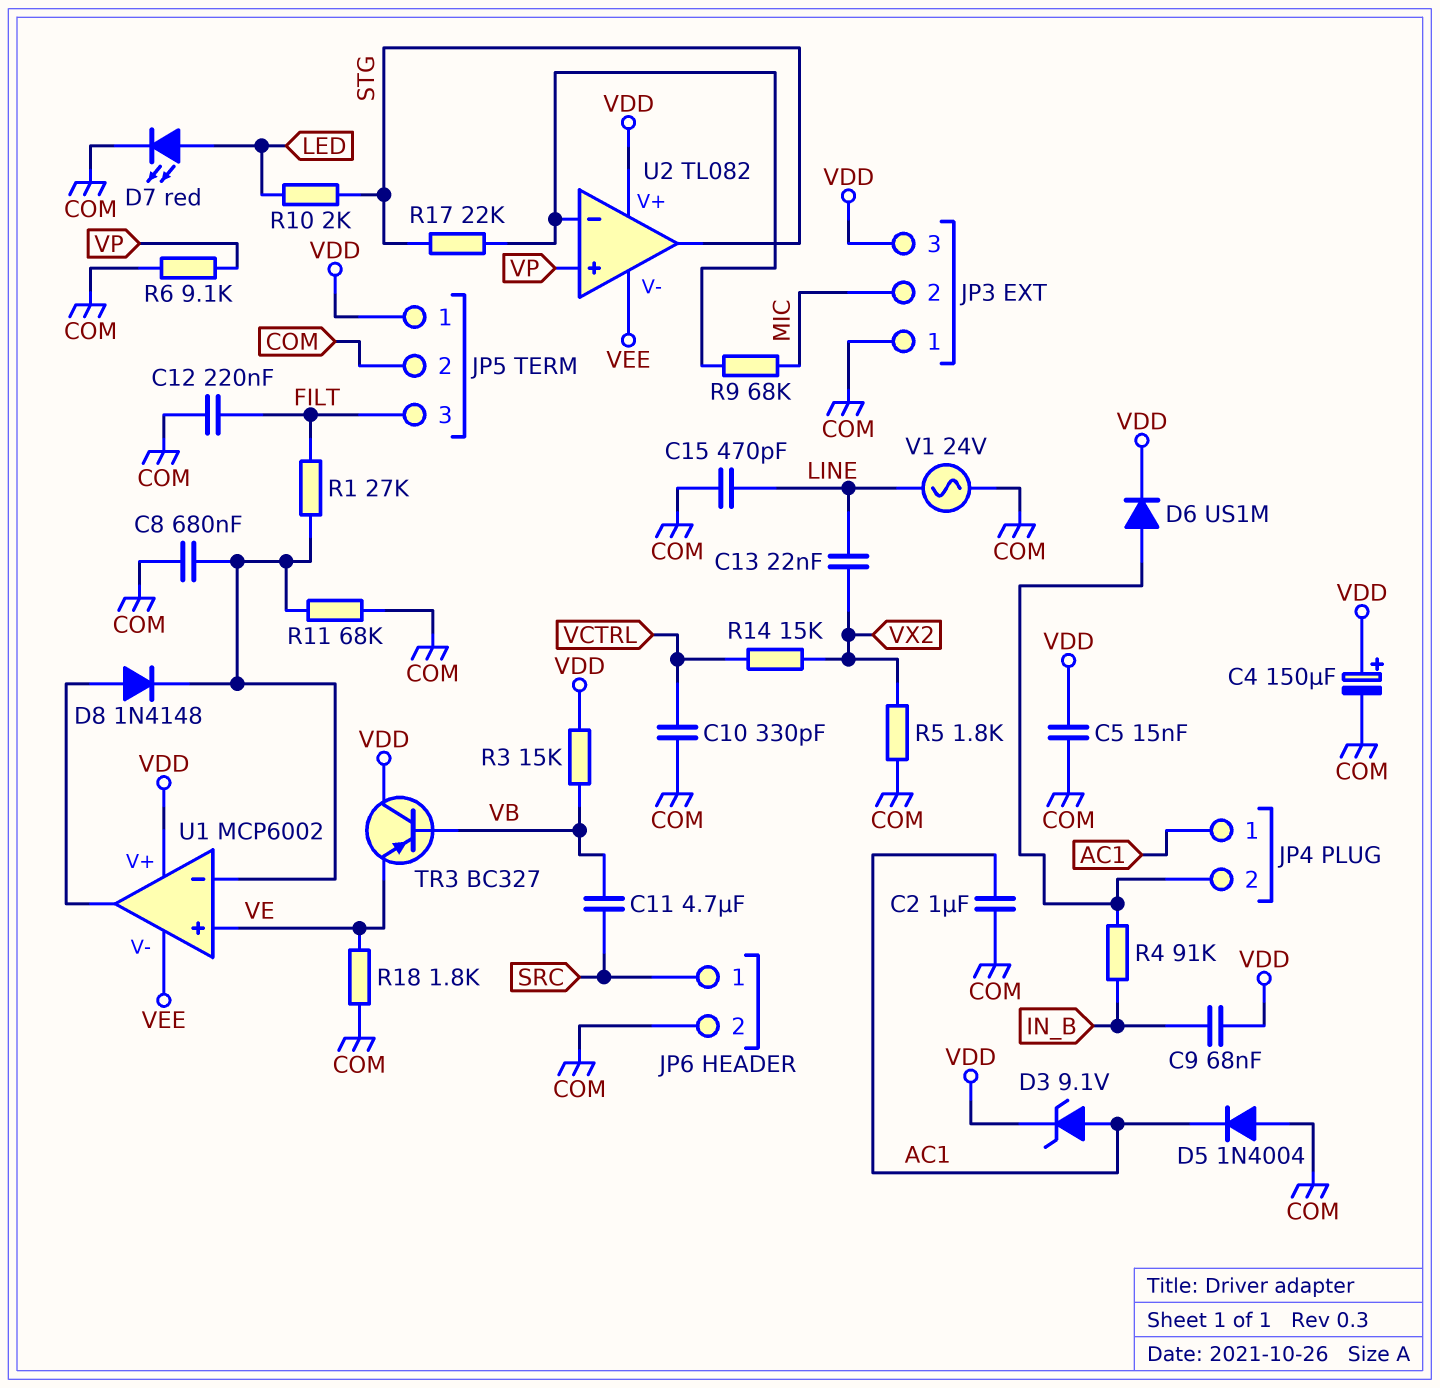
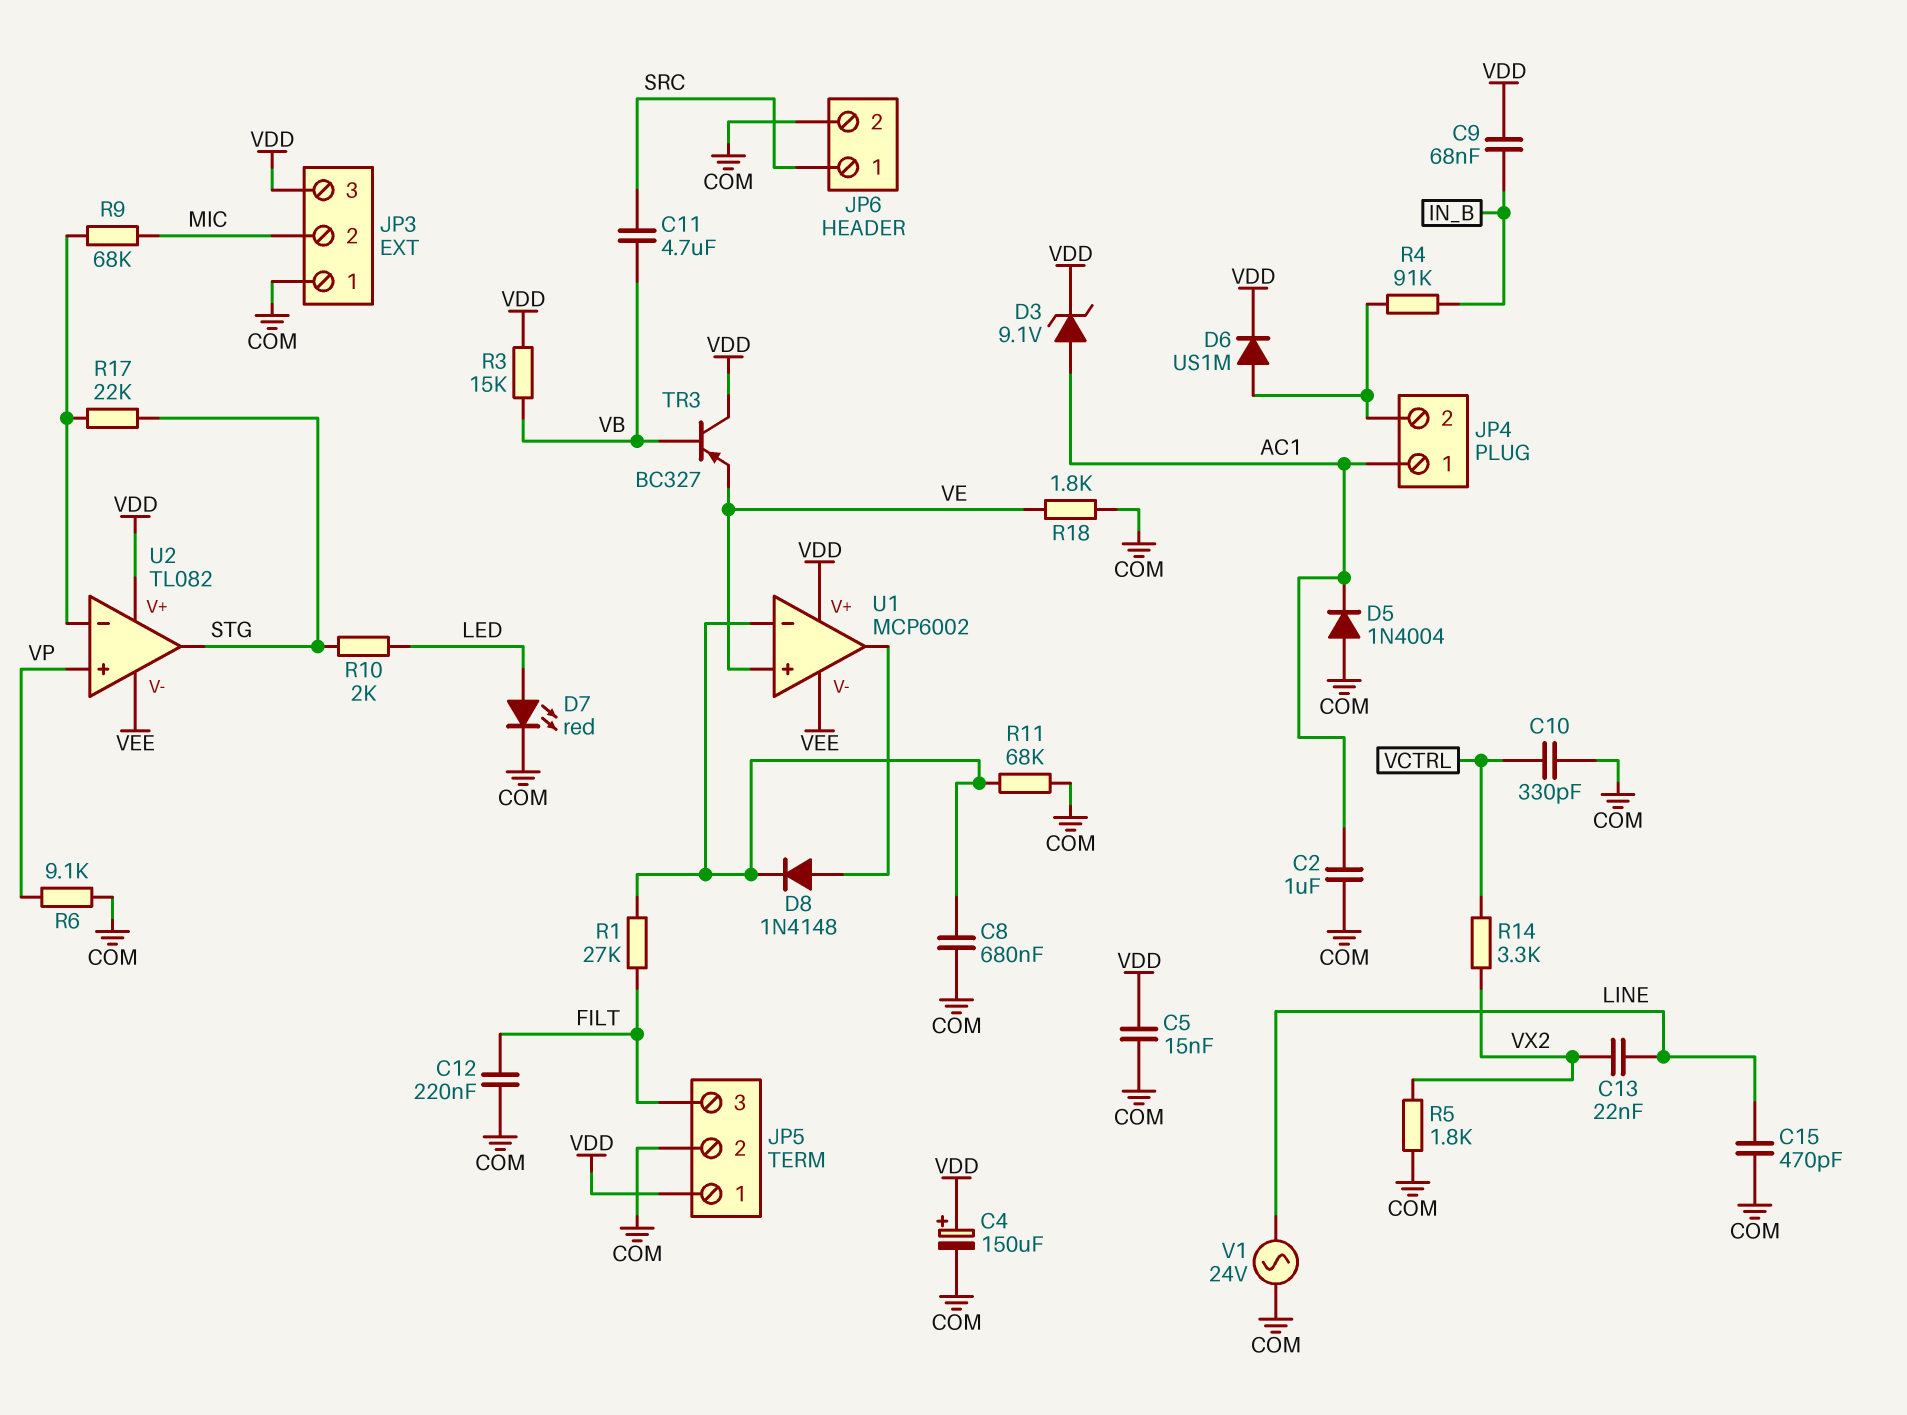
R14: 15k (VCTRL, VX2) -> 3.3k (VCTRL, VX2)

